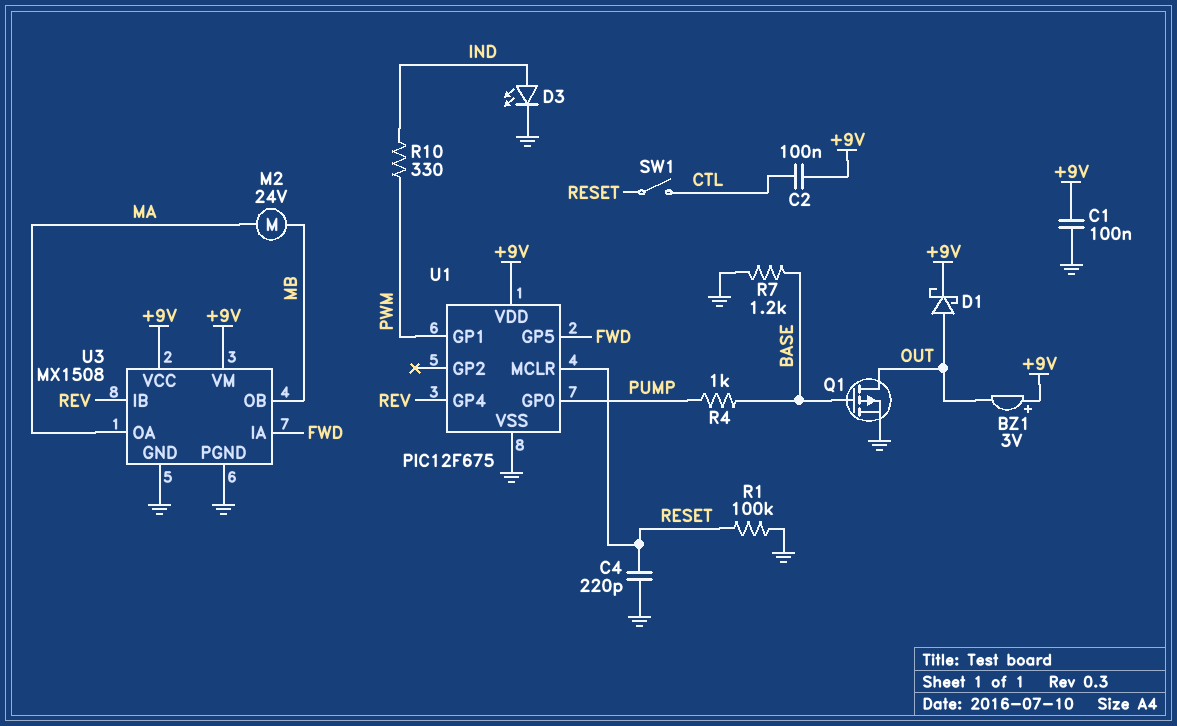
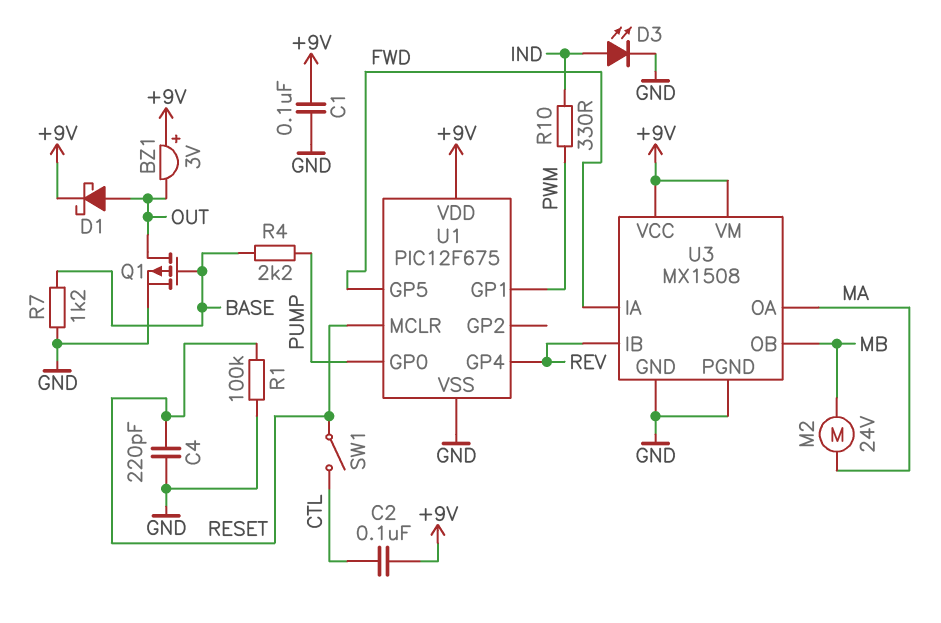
R4: 1k (BASE, PUMP) -> 2.2k (BASE, PUMP)

